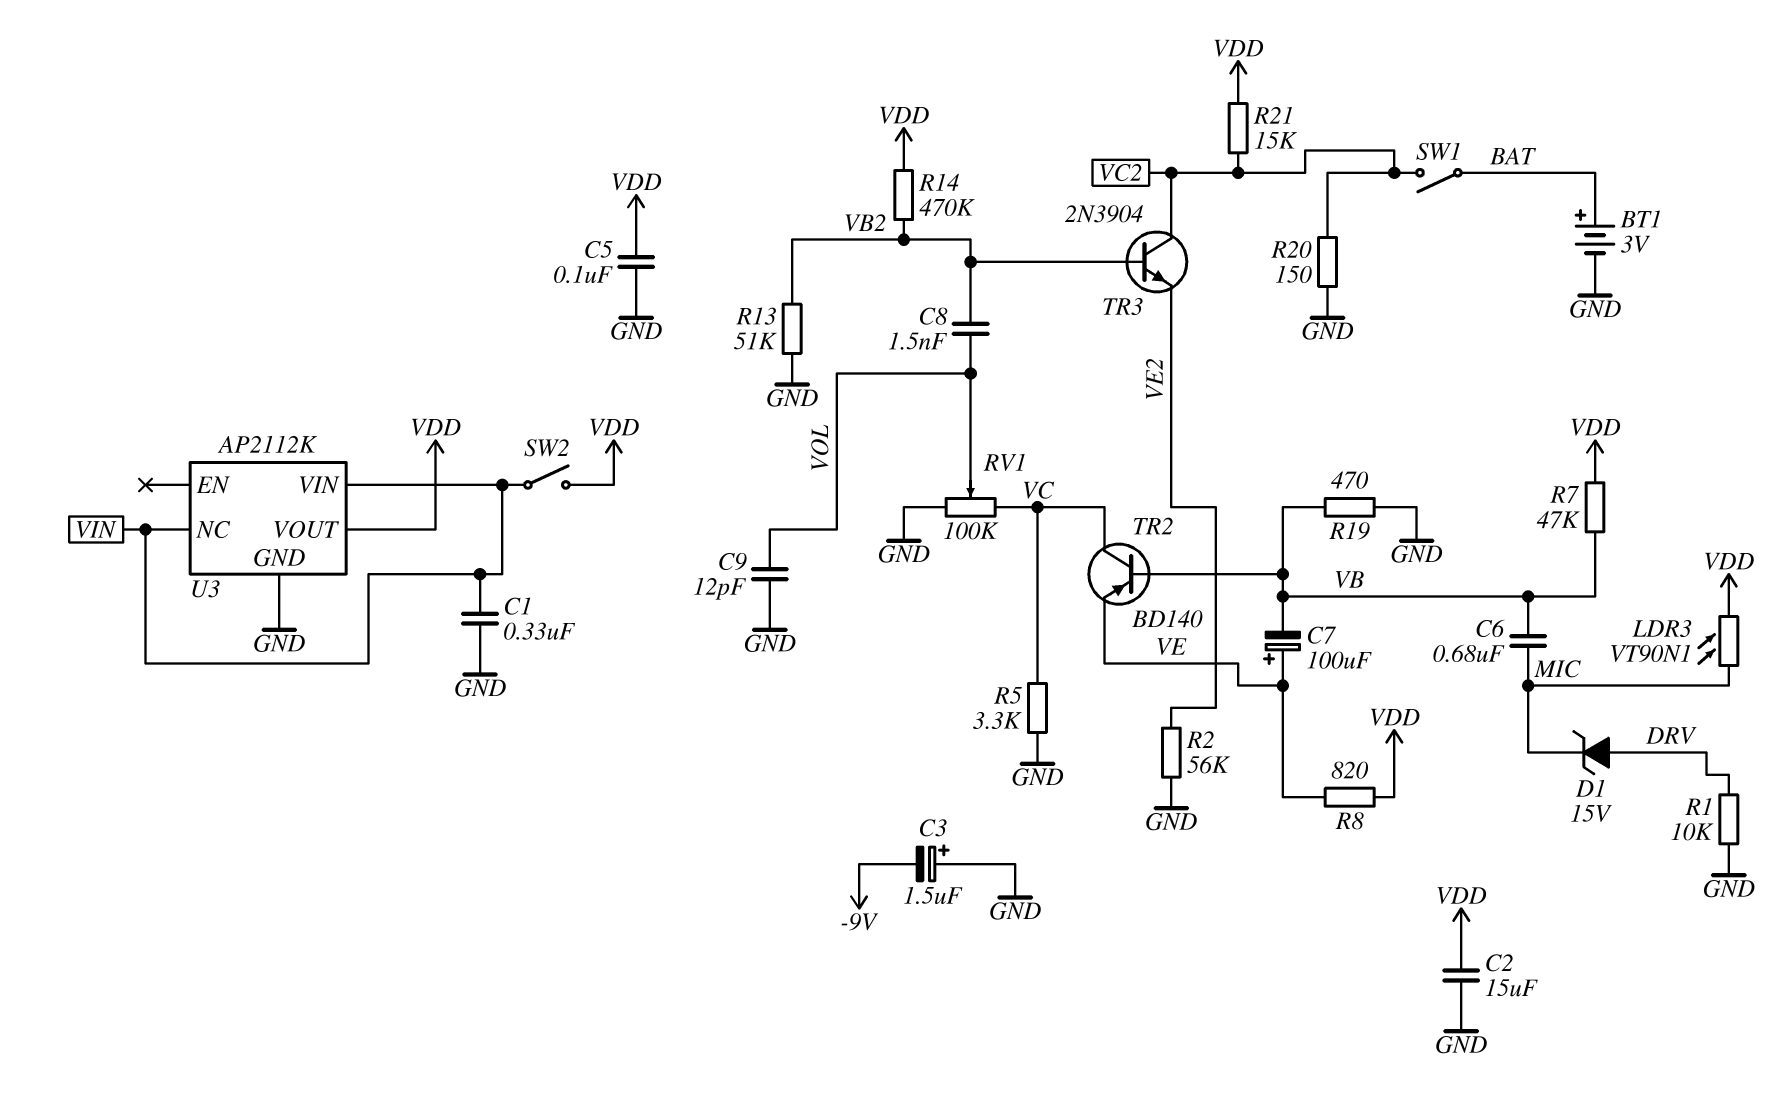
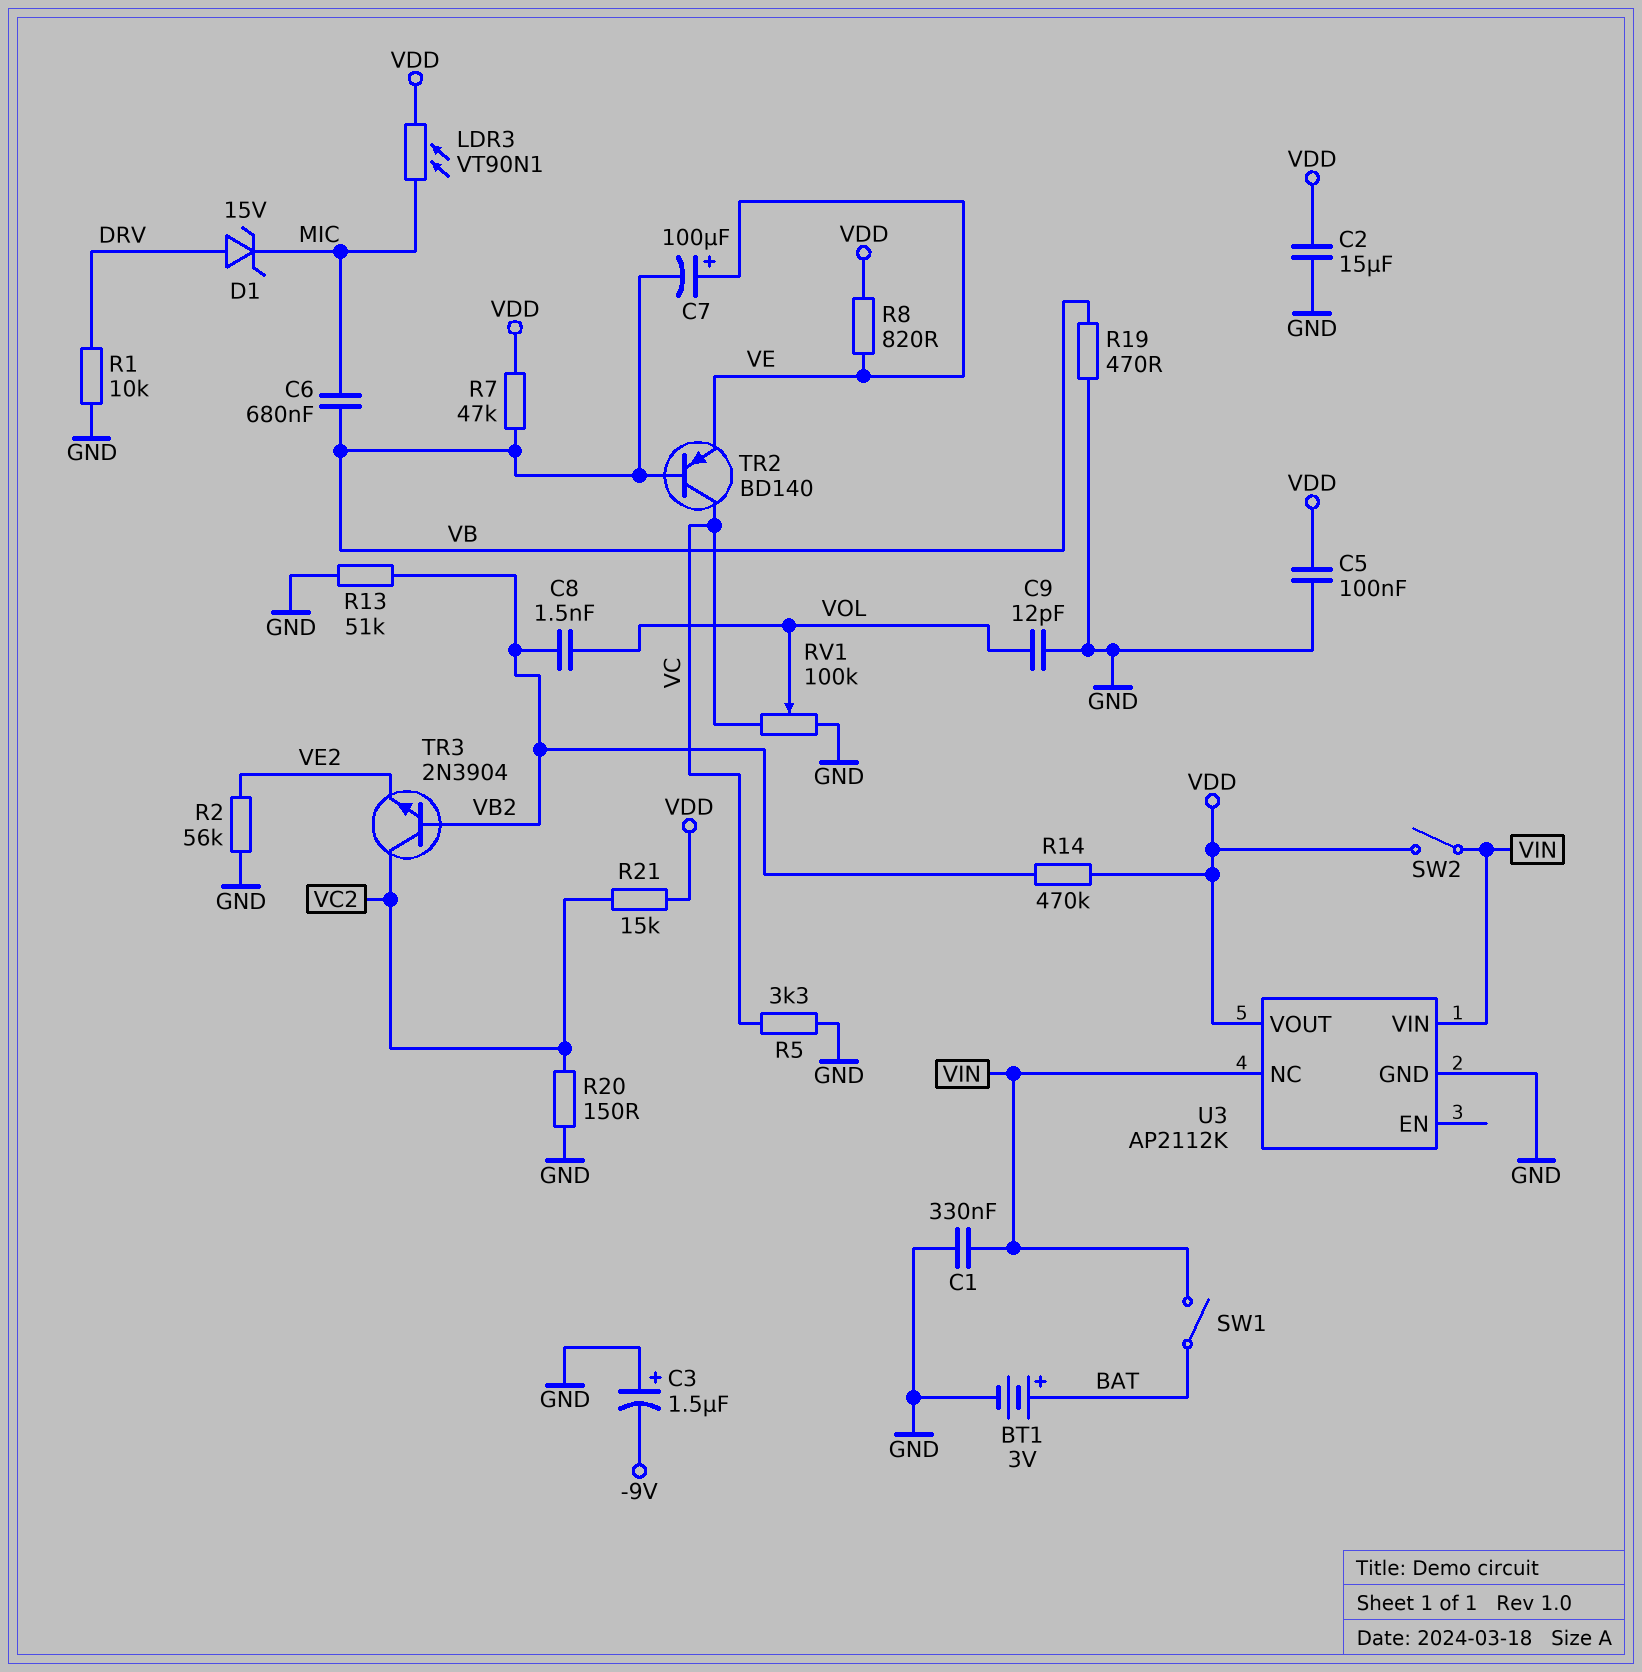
SW1: switch (BAT, VC2) -> switch (BAT, VIN)

